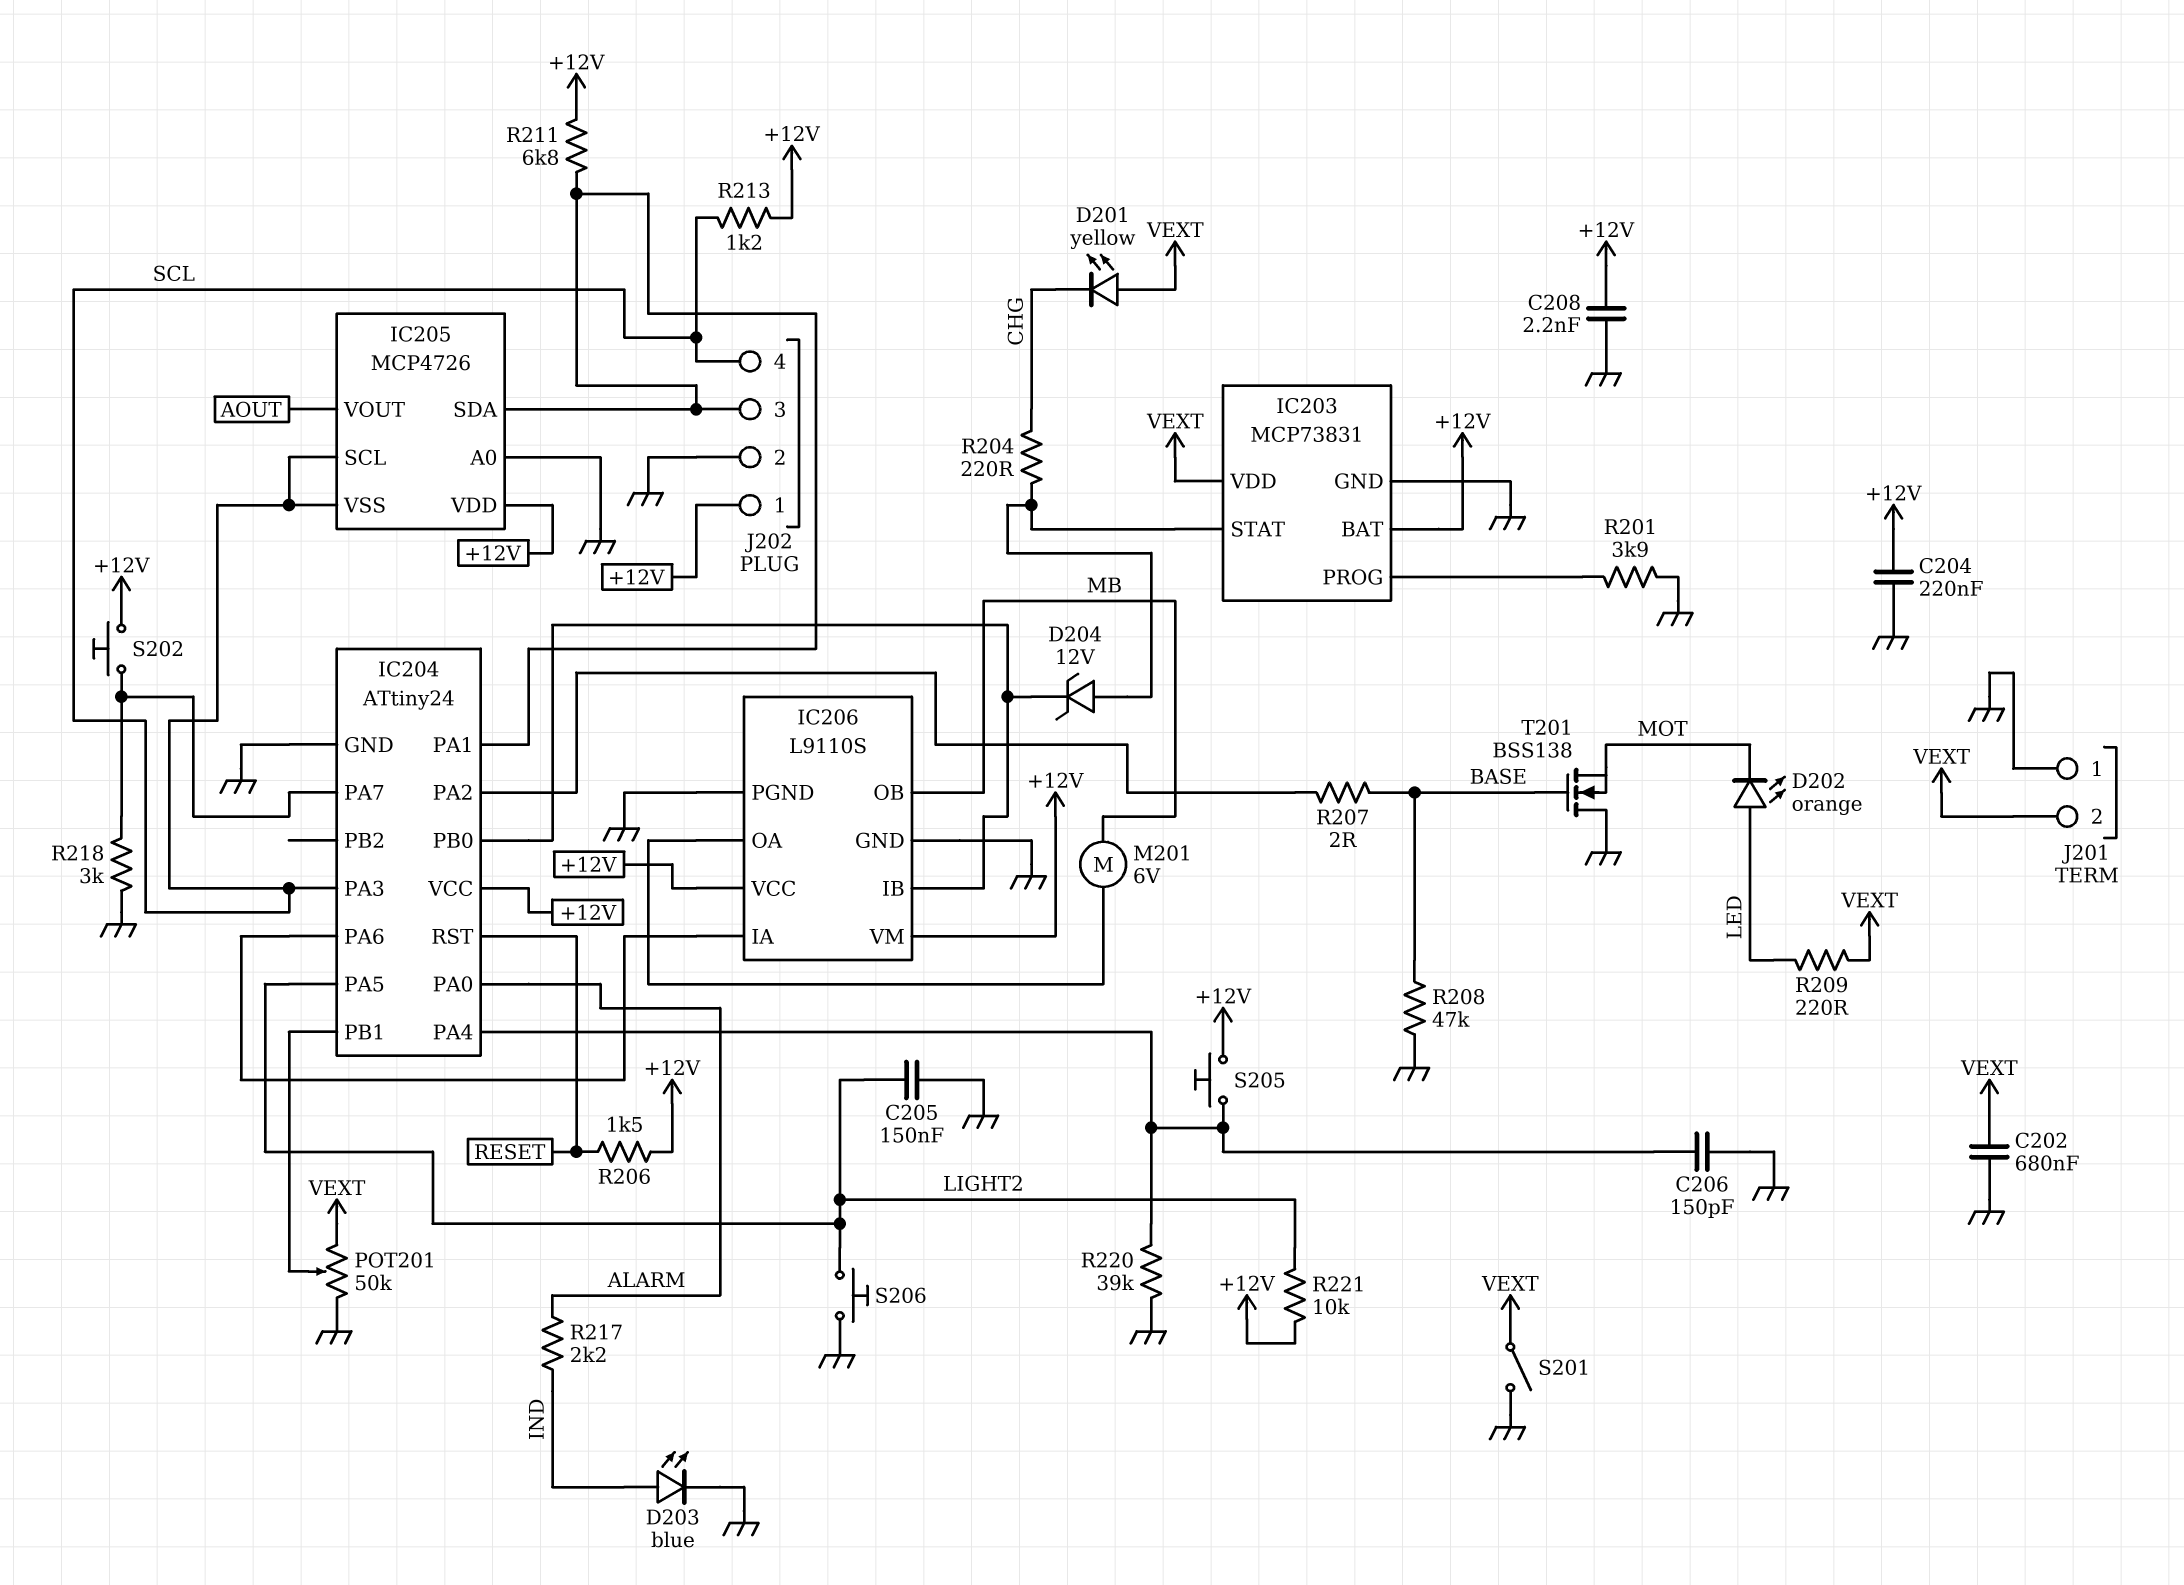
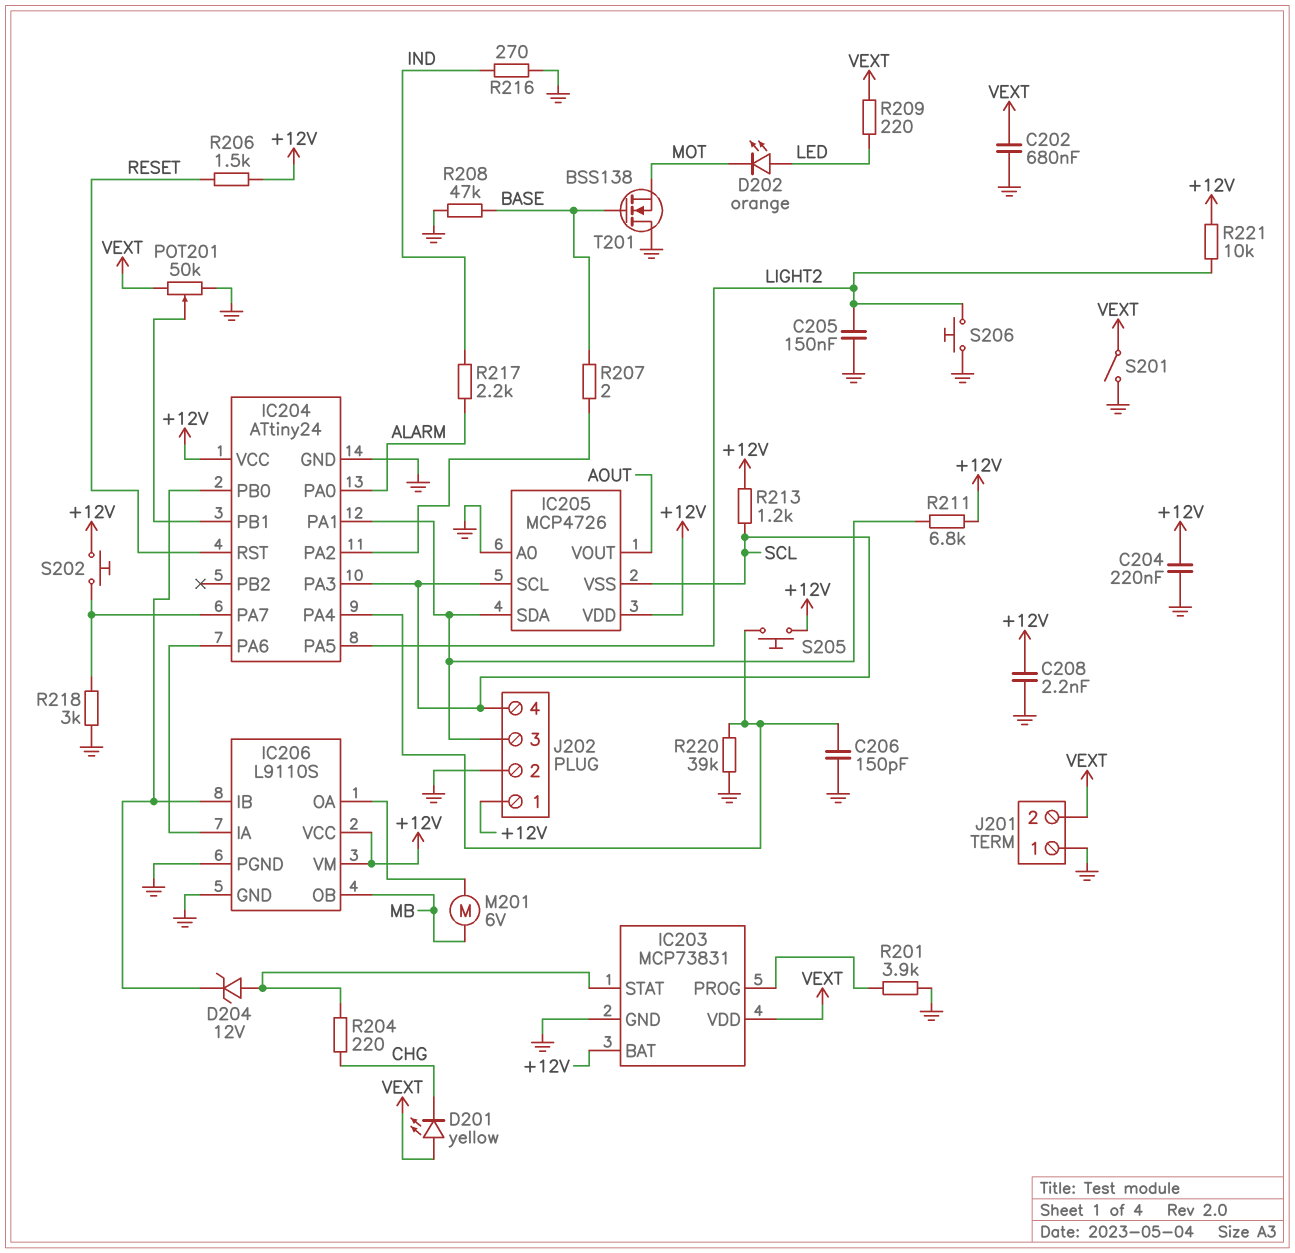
D203: LED blue (A IND, K GND) -> none
R216: none -> 270 (GND, IND)

